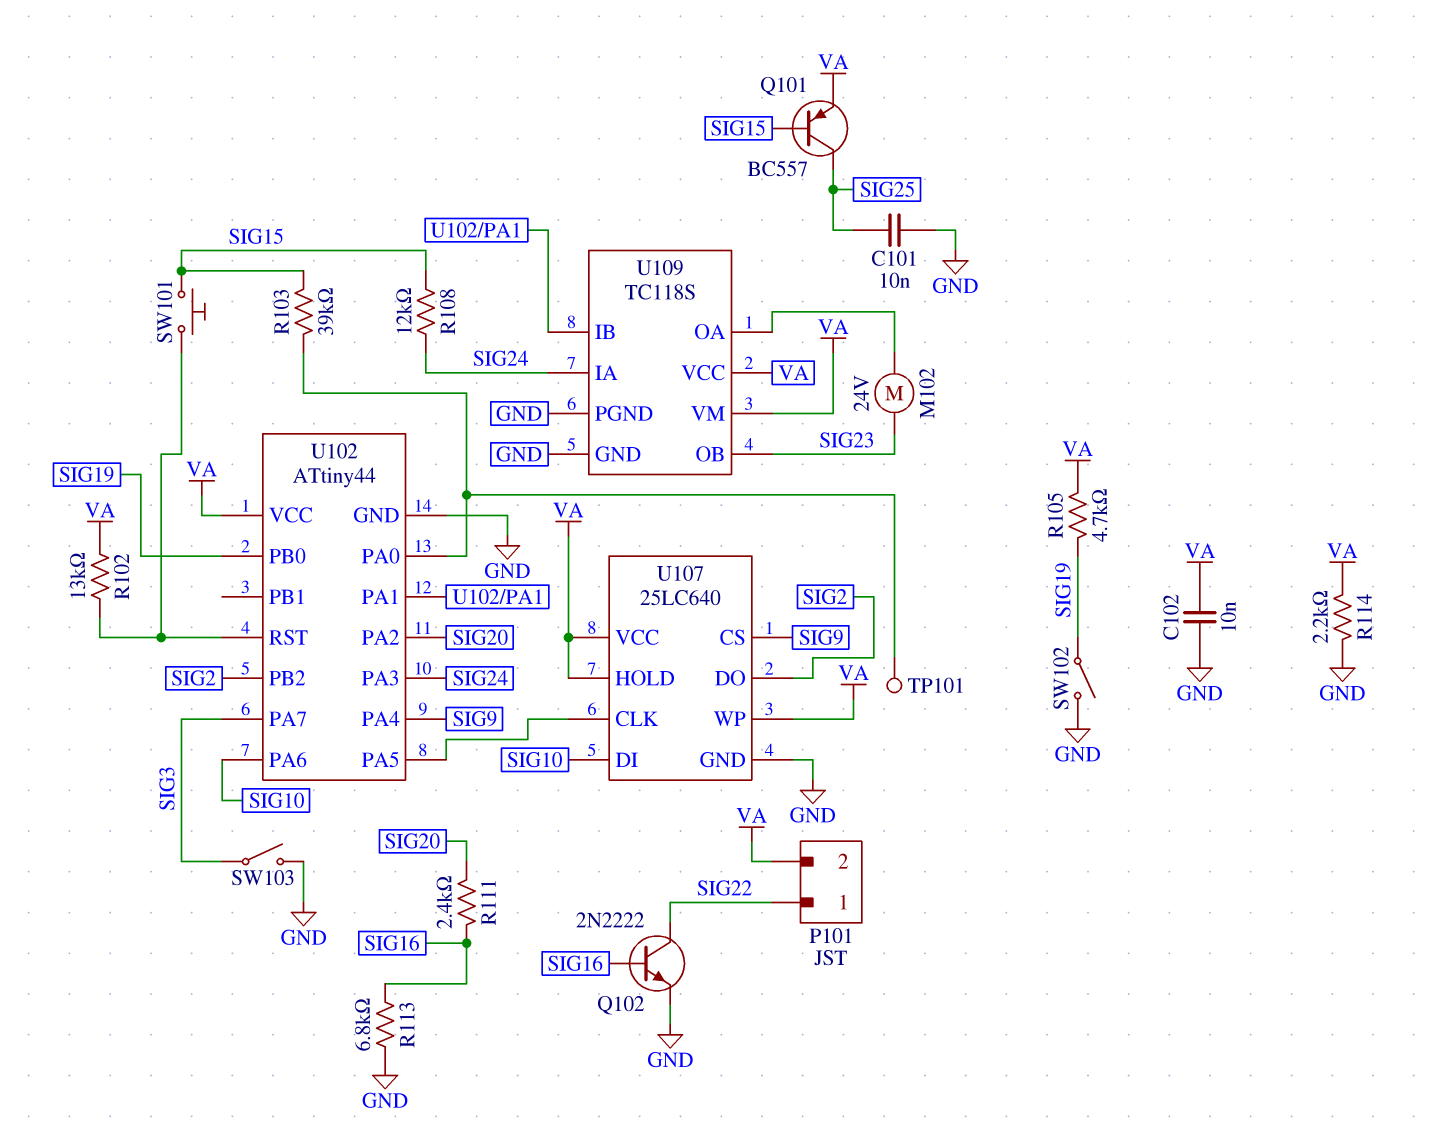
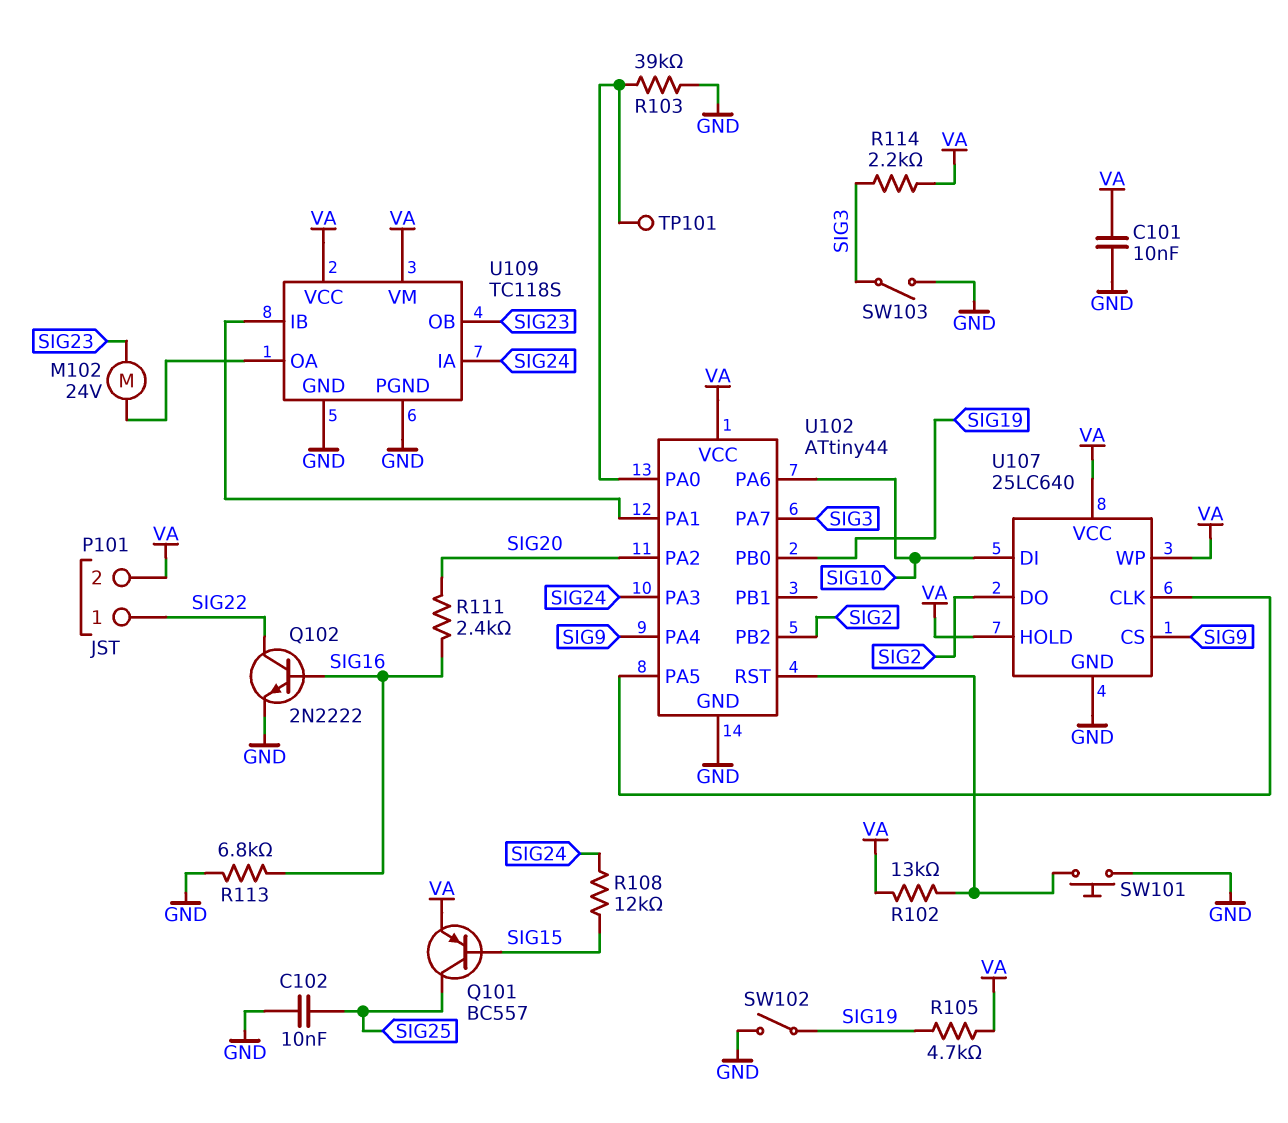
C101: 10nF (GND, SIG25) -> 10nF (GND, VA)
C102: 10nF (GND, VA) -> 10nF (GND, SIG25)
R103: 39k (SIG15, U102/PA0) -> 39k (GND, U102/PA0)
R114: 2.2k (GND, VA) -> 2.2k (SIG3, VA)
SW101: button (SIG15, U102/RST) -> button (GND, U102/RST)

